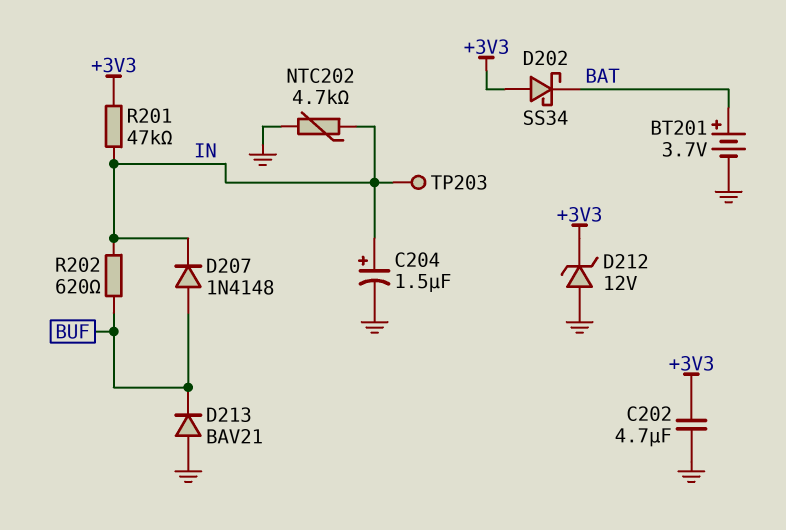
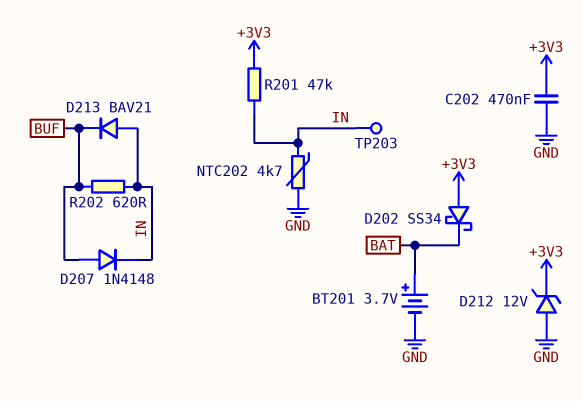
C202: 4.7uF (+3V3, GND) -> 470nF (+3V3, GND)
C204: 1.5uF (plus IN, minus GND) -> none
D213: diode BAV21 (A GND, K BUF) -> diode BAV21 (A IN, K BUF)

